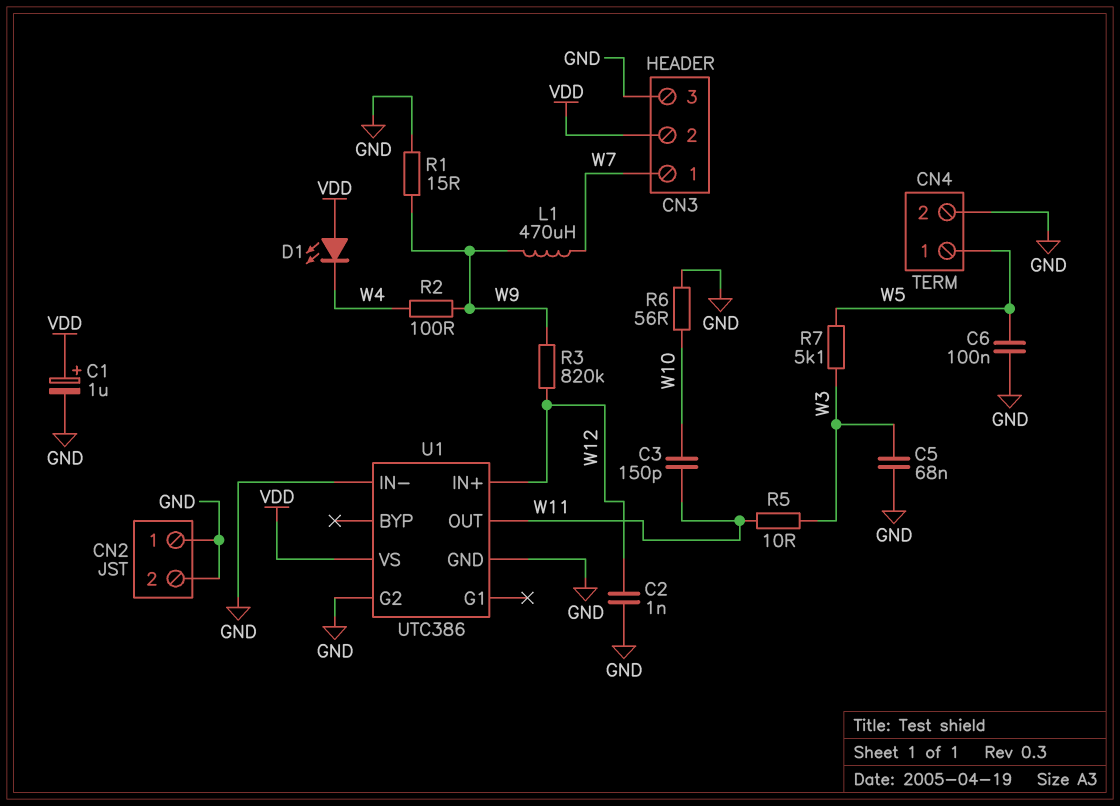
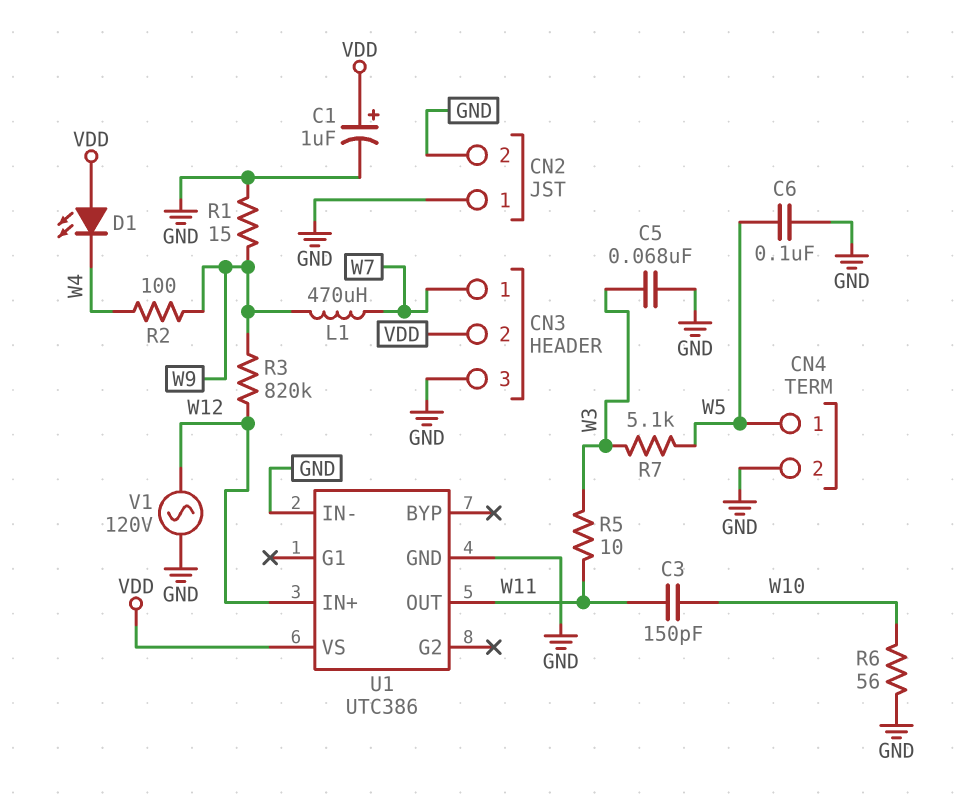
C2: 1nF (GND, W12) -> none
U1 pin G2: GND -> none
V1: none -> AC 120V (GND, W12)

